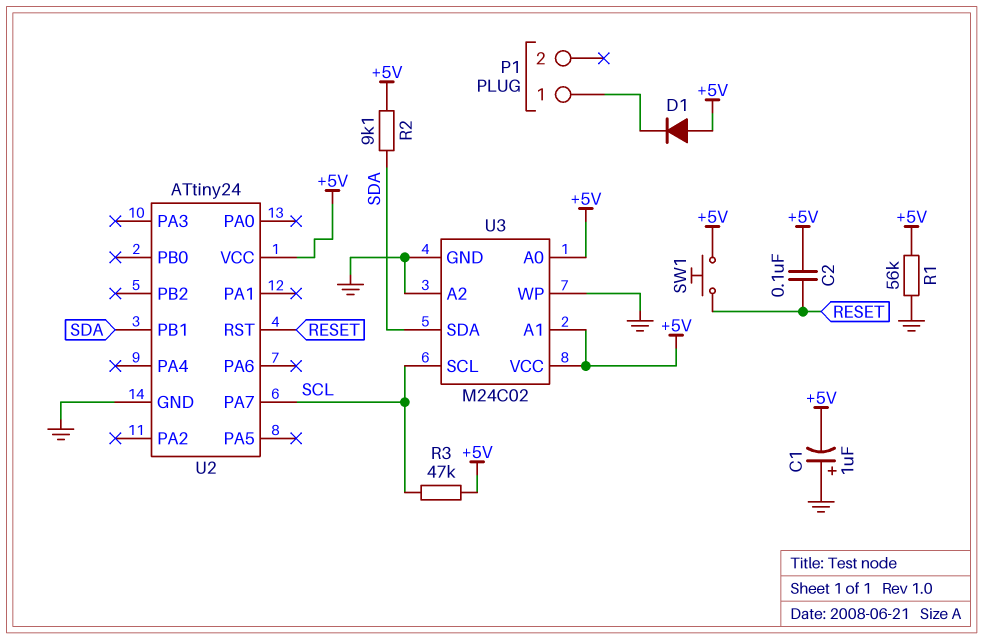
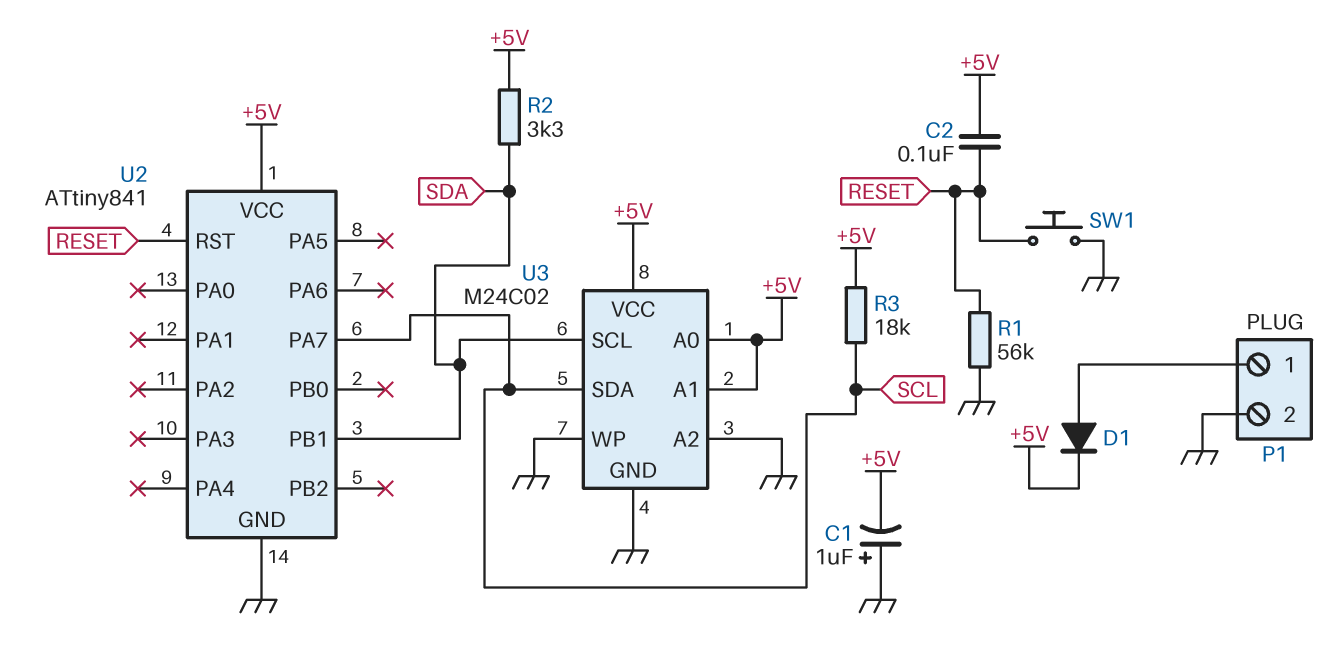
D1: diode (A +5V, K P1/1) -> diode (A P1/1, K +5V)
P1 pin 2: none -> GND
R1: 56k (+5V, GND) -> 56k (GND, RESET)
R2: 9.1k (+5V, SDA) -> 3.3k (+5V, SDA)
R3: 47k (+5V, SCL) -> 18k (+5V, SCL)
SW1: button (+5V, RESET) -> button (GND, RESET)
U2: ATtiny24 -> ATtiny841
U3 pin SCL: SCL -> SDA
U3 pin SDA: SDA -> SCL

